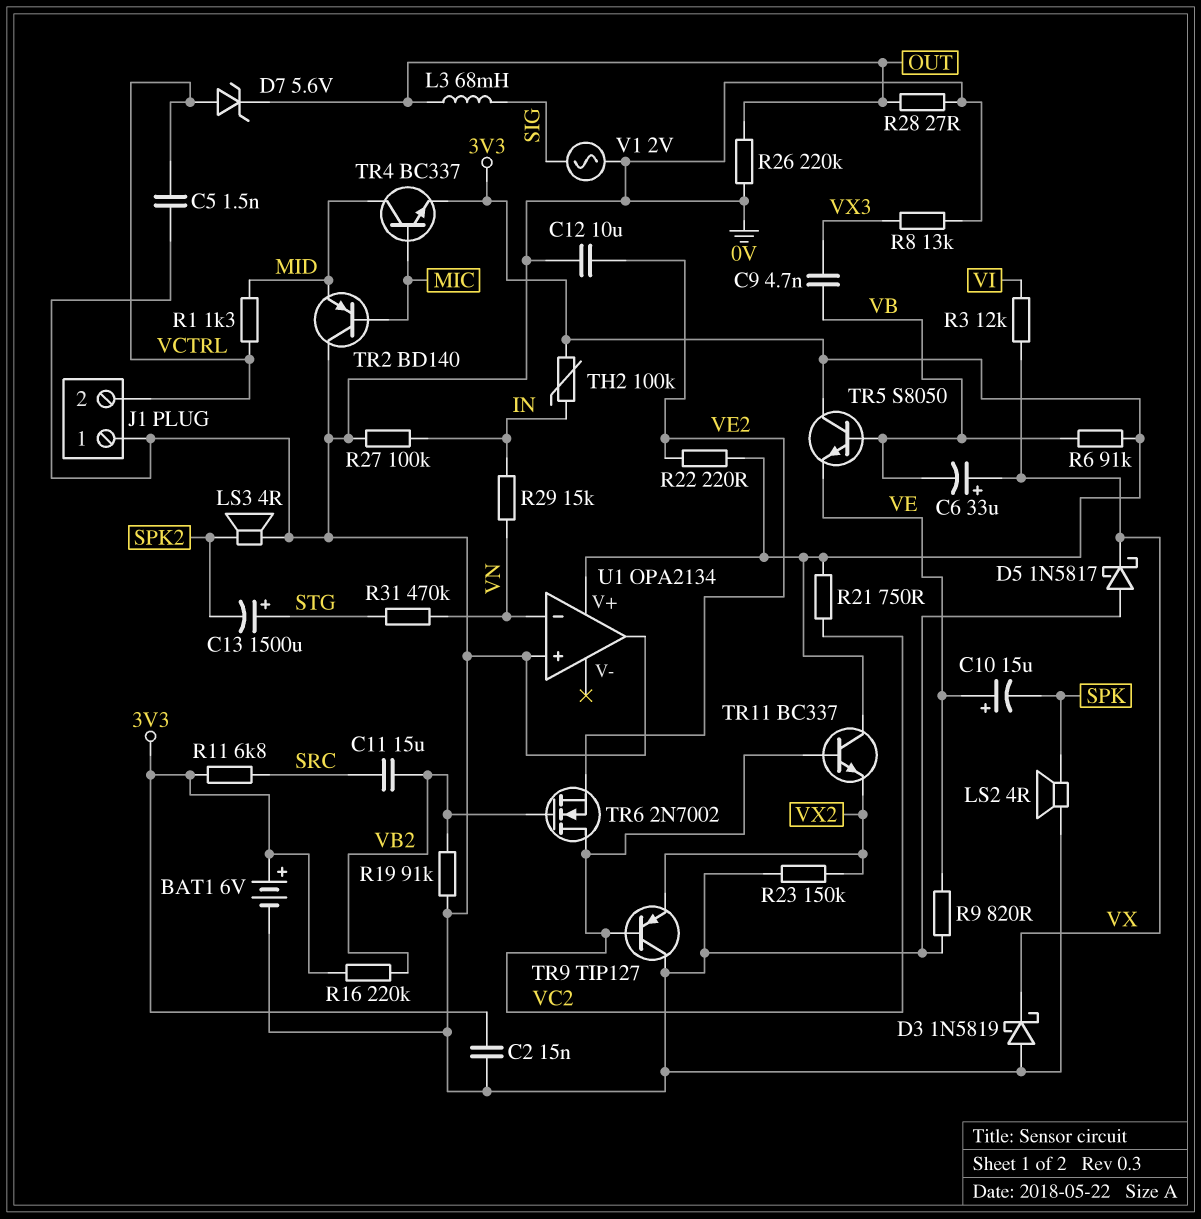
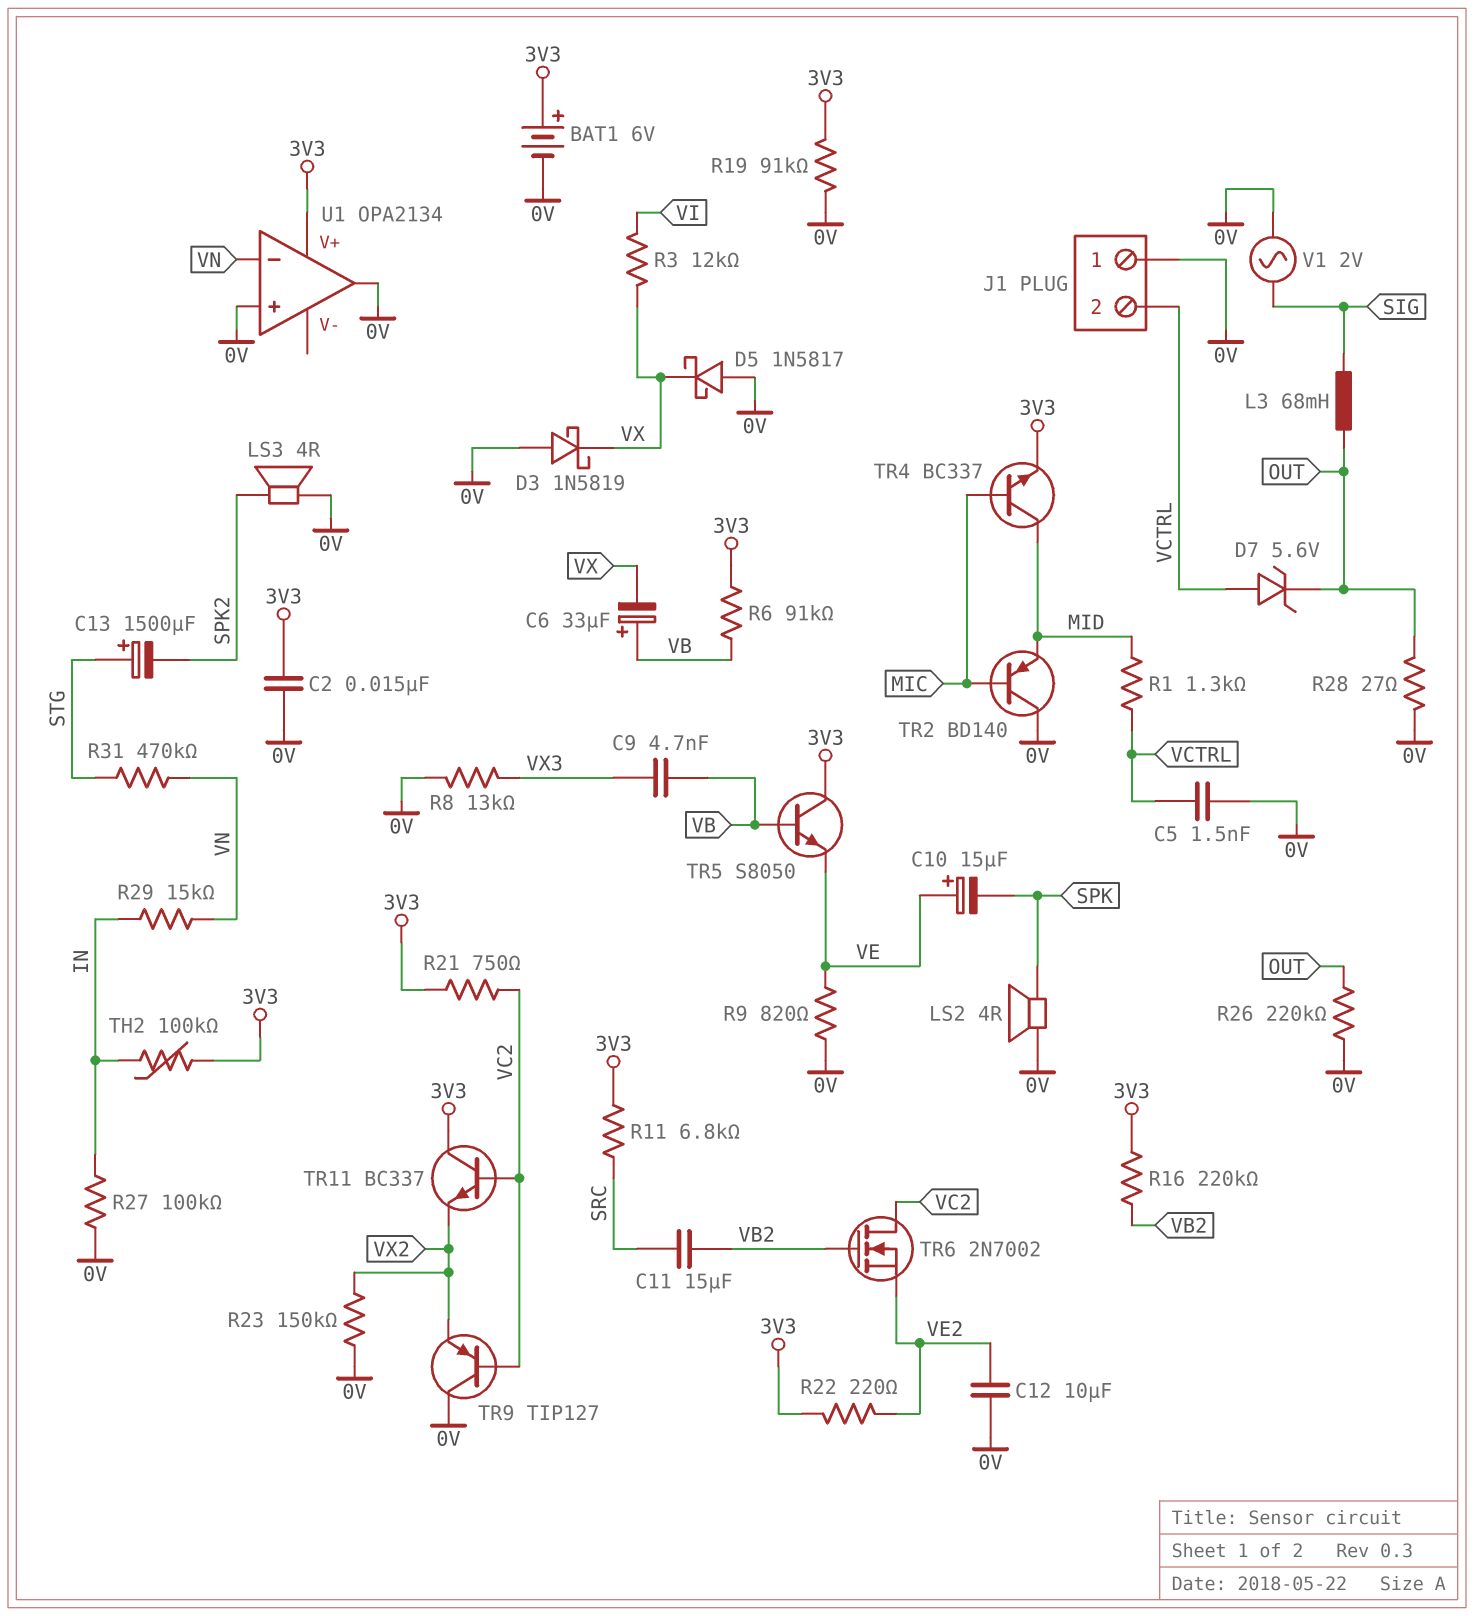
C6: 33uF (plus VX, minus VB) -> 33uF (plus VB, minus VX)
R19: 91k (0V, VB2) -> 91k (0V, 3V3)

